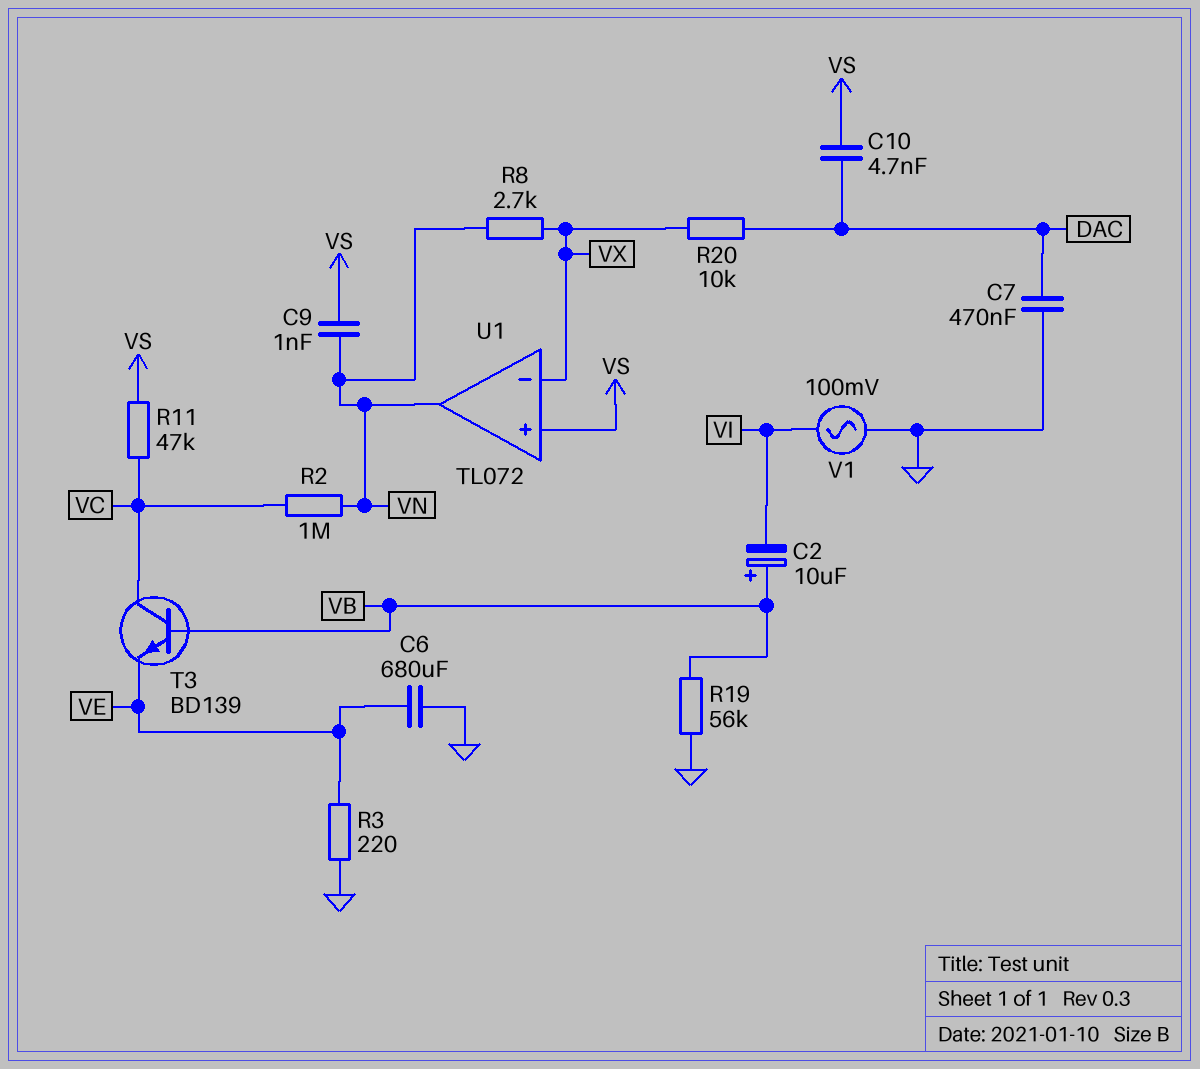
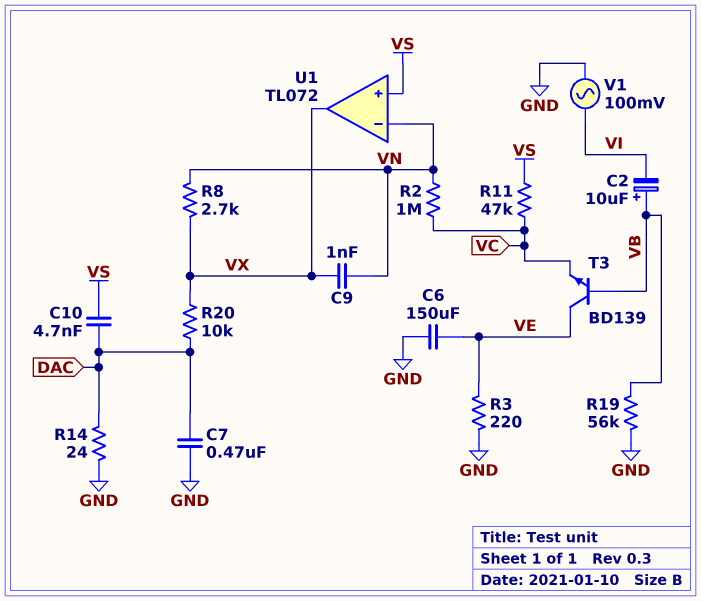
C6: 680uF (GND, VE) -> 150uF (GND, VE)
C9: 1nF (VN, VS) -> 1nF (VN, VX)
R14: none -> 24 (DAC, GND)
T3: NPN BD139 (B VB, C VC, E VE) -> NPN BD139 (B VB, C VE, E VC)
U1 pin in-: VX -> VN
U1 pin out: VN -> VX

